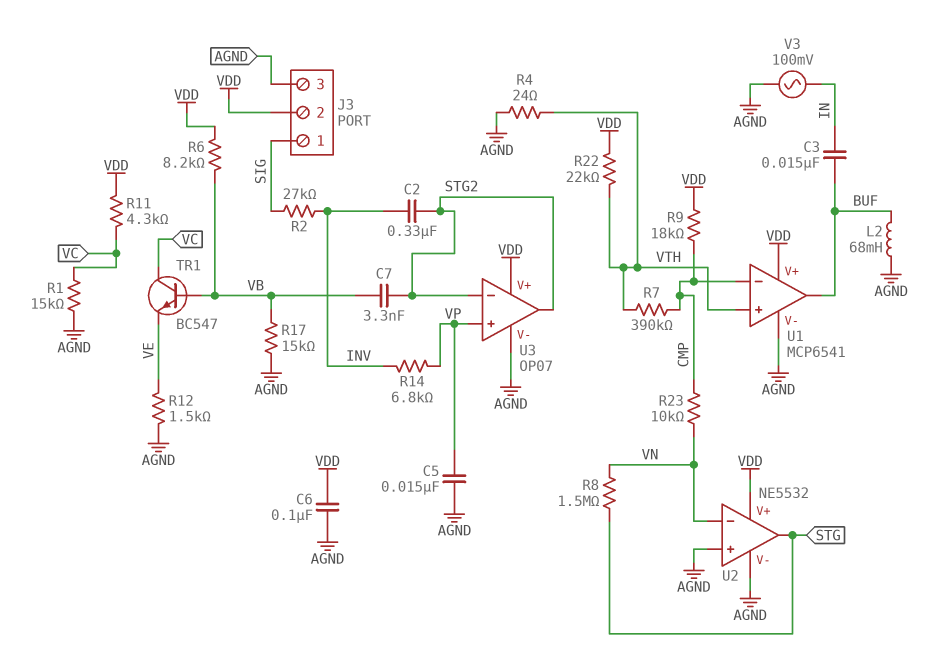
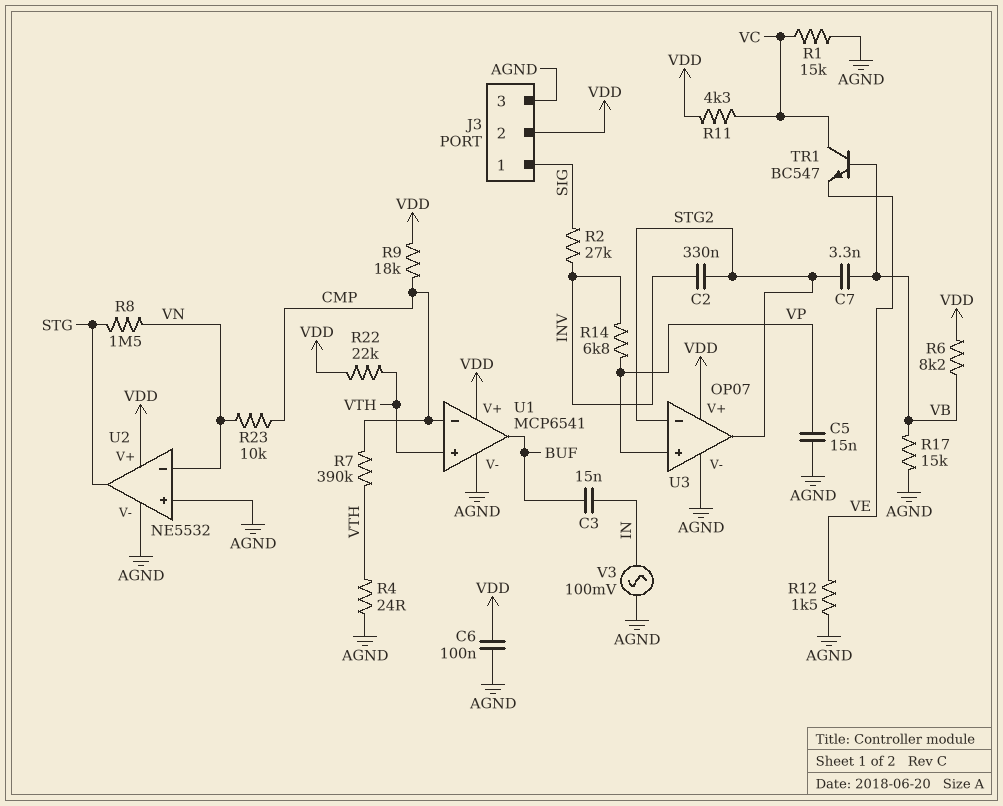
L2: 68mH (AGND, BUF) -> none

